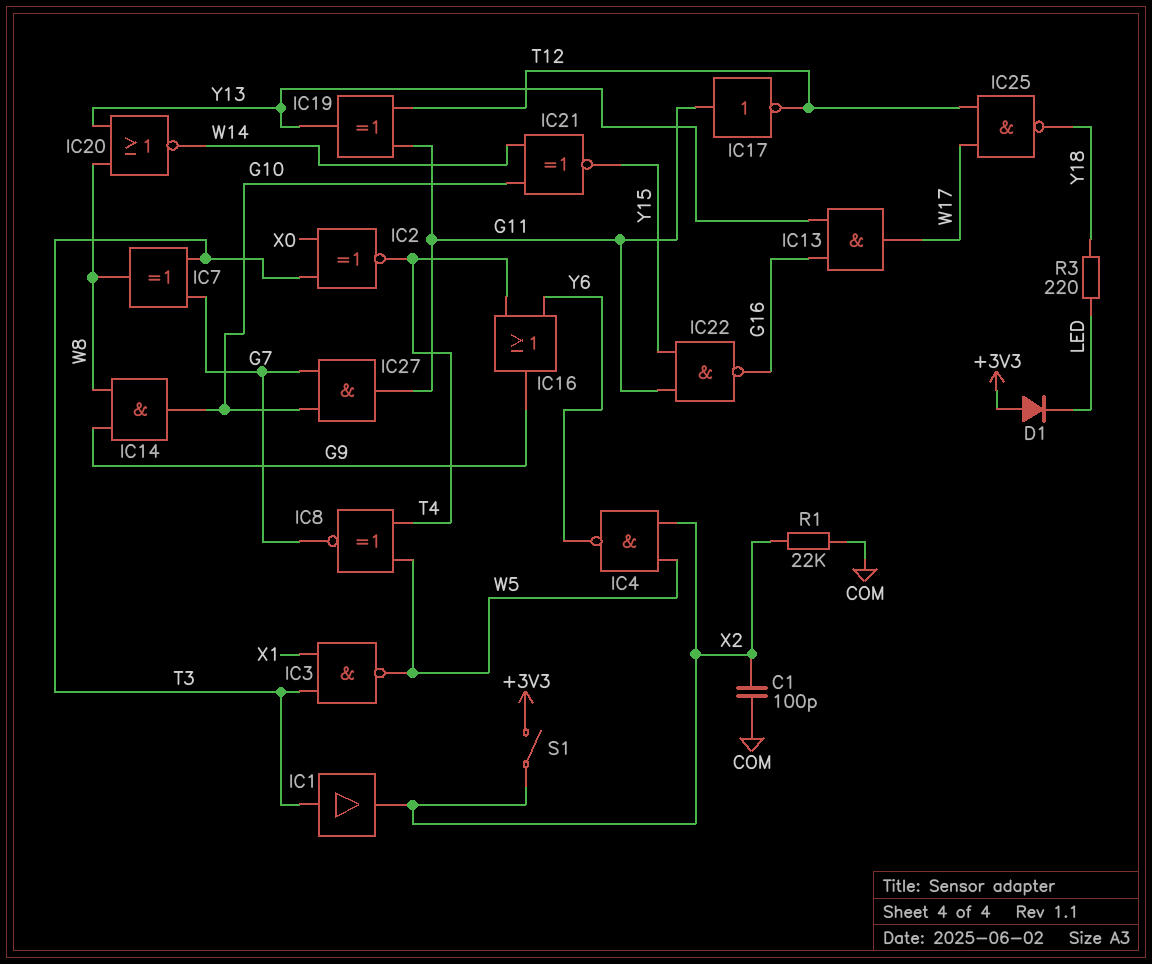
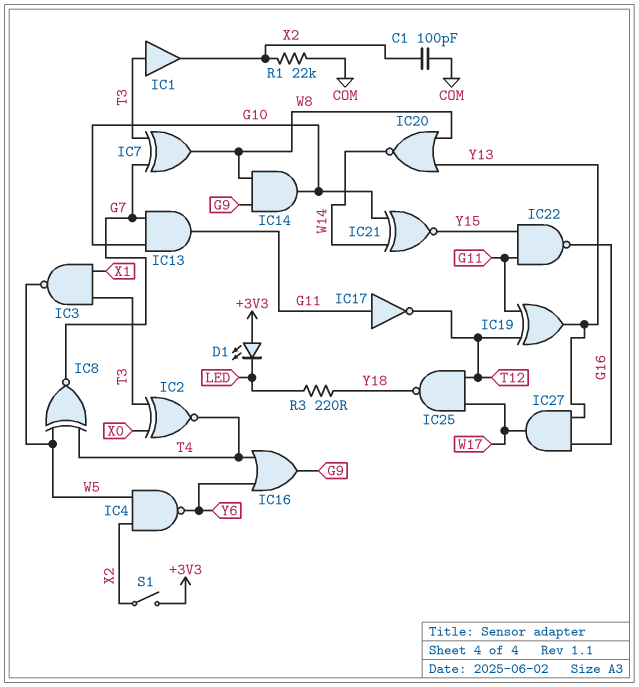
D1: diode (A +3V3, K LED) -> LED (A +3V3, K LED)
IC13: AND (in G16, in Y13, out W17) -> AND (in G7, in G10, out G11)
IC27: AND (in G7, in G10, out G11) -> AND (in G16, in Y13, out W17)

